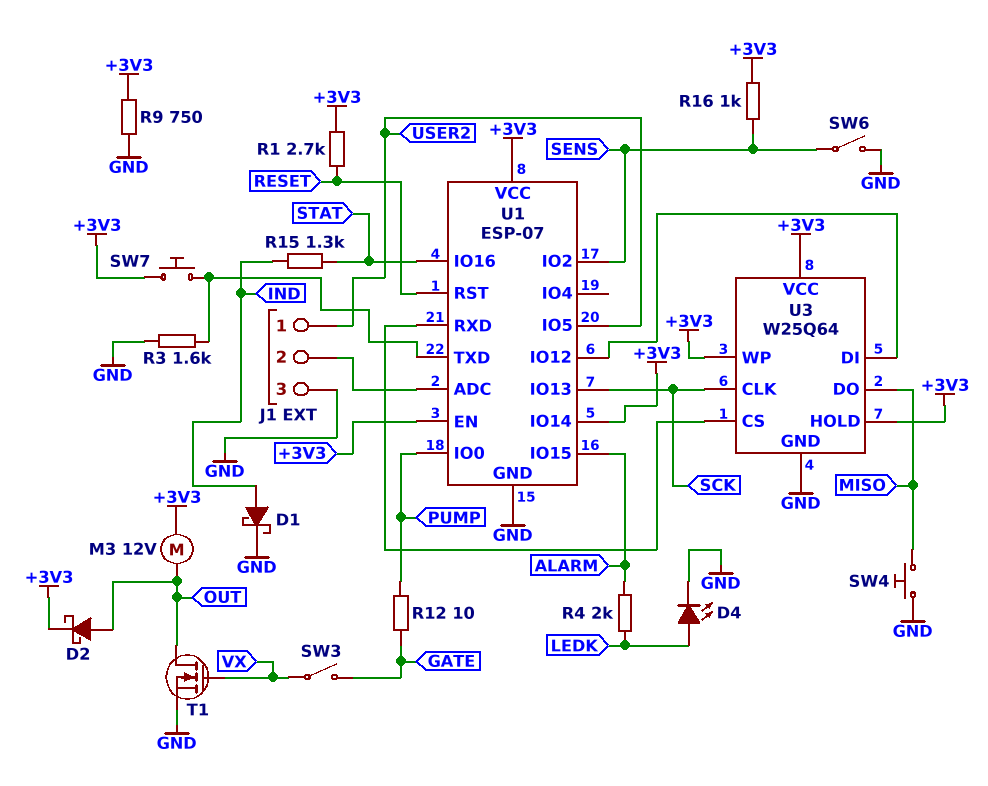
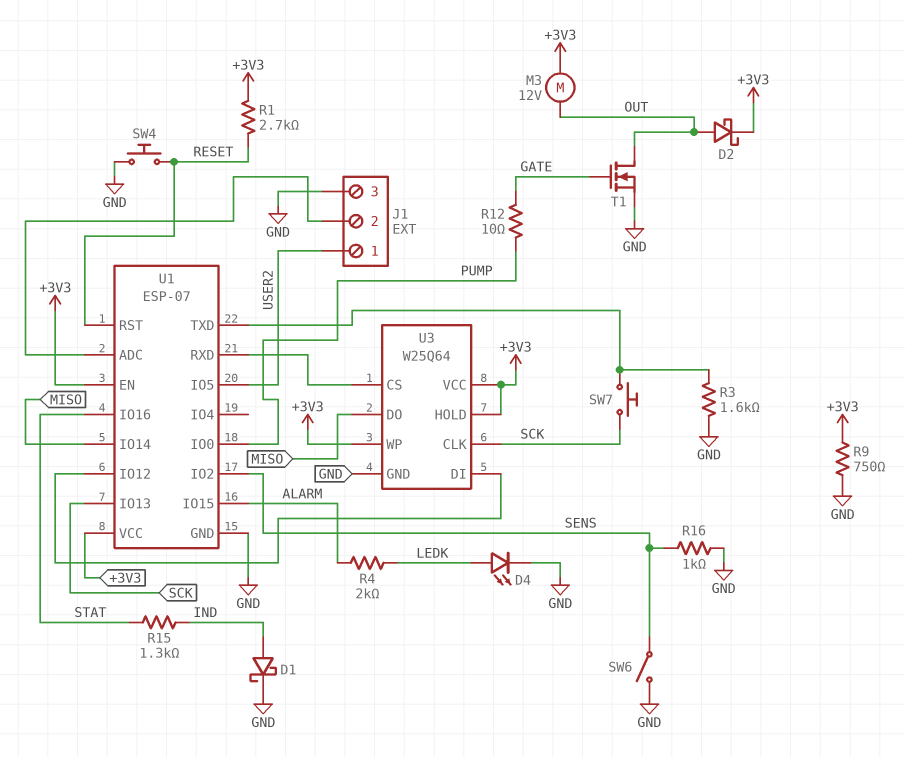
R16: 1k (+3V3, SENS) -> 1k (GND, SENS)
SW3: switch (GATE, VX) -> none
SW4: button (GND, MISO) -> button (GND, RESET)
SW7: button (+3V3, U1/TXD) -> button (SCK, U1/TXD)
T1: NMOS (G VX, D OUT, S GND) -> NMOS (G GATE, D OUT, S GND)
U1 pin IO14: +3V3 -> MISO

